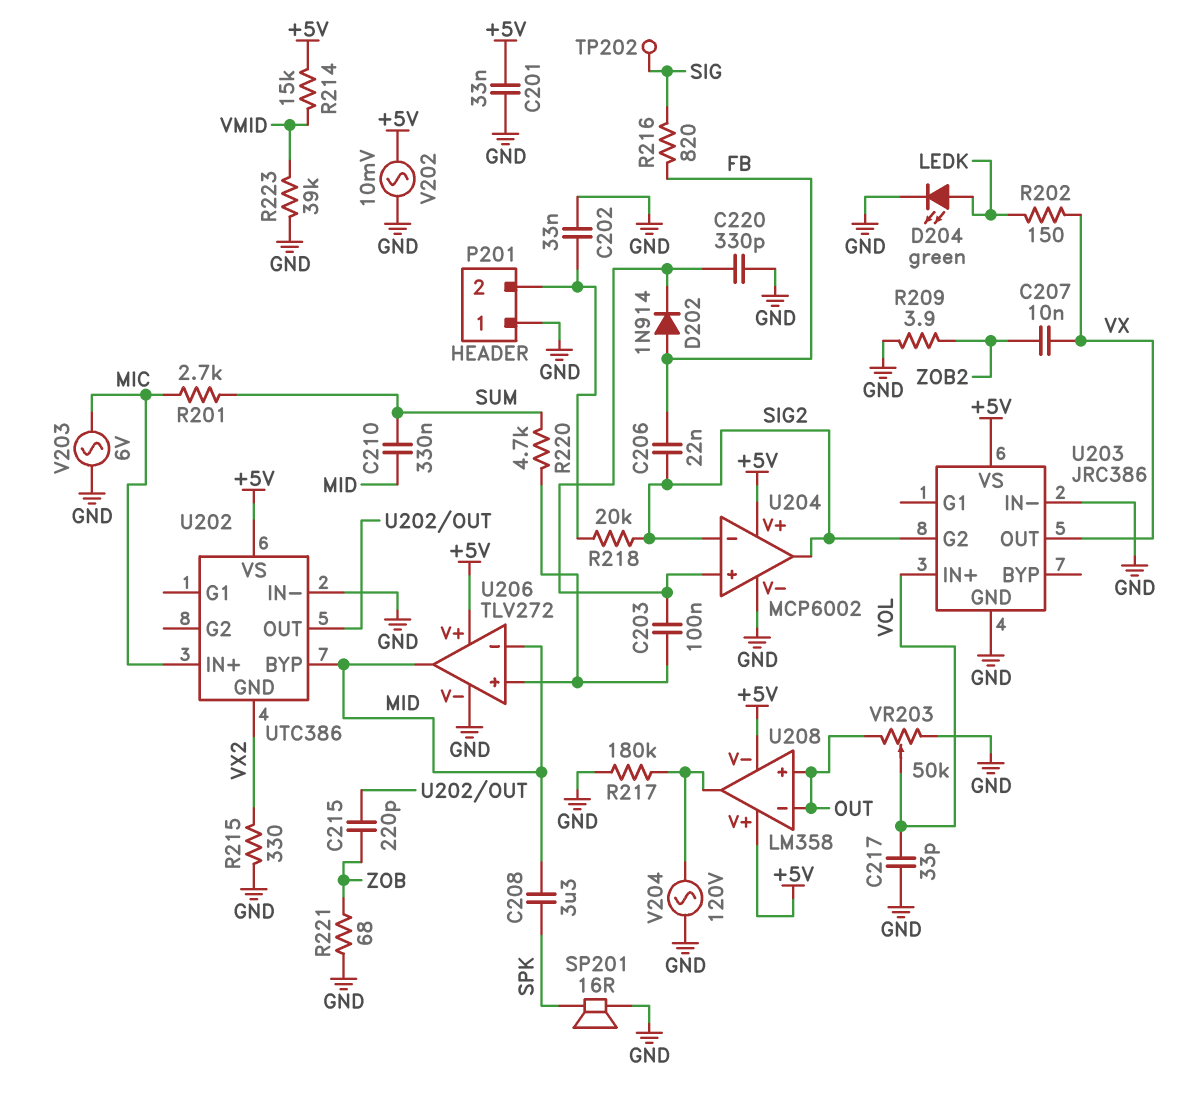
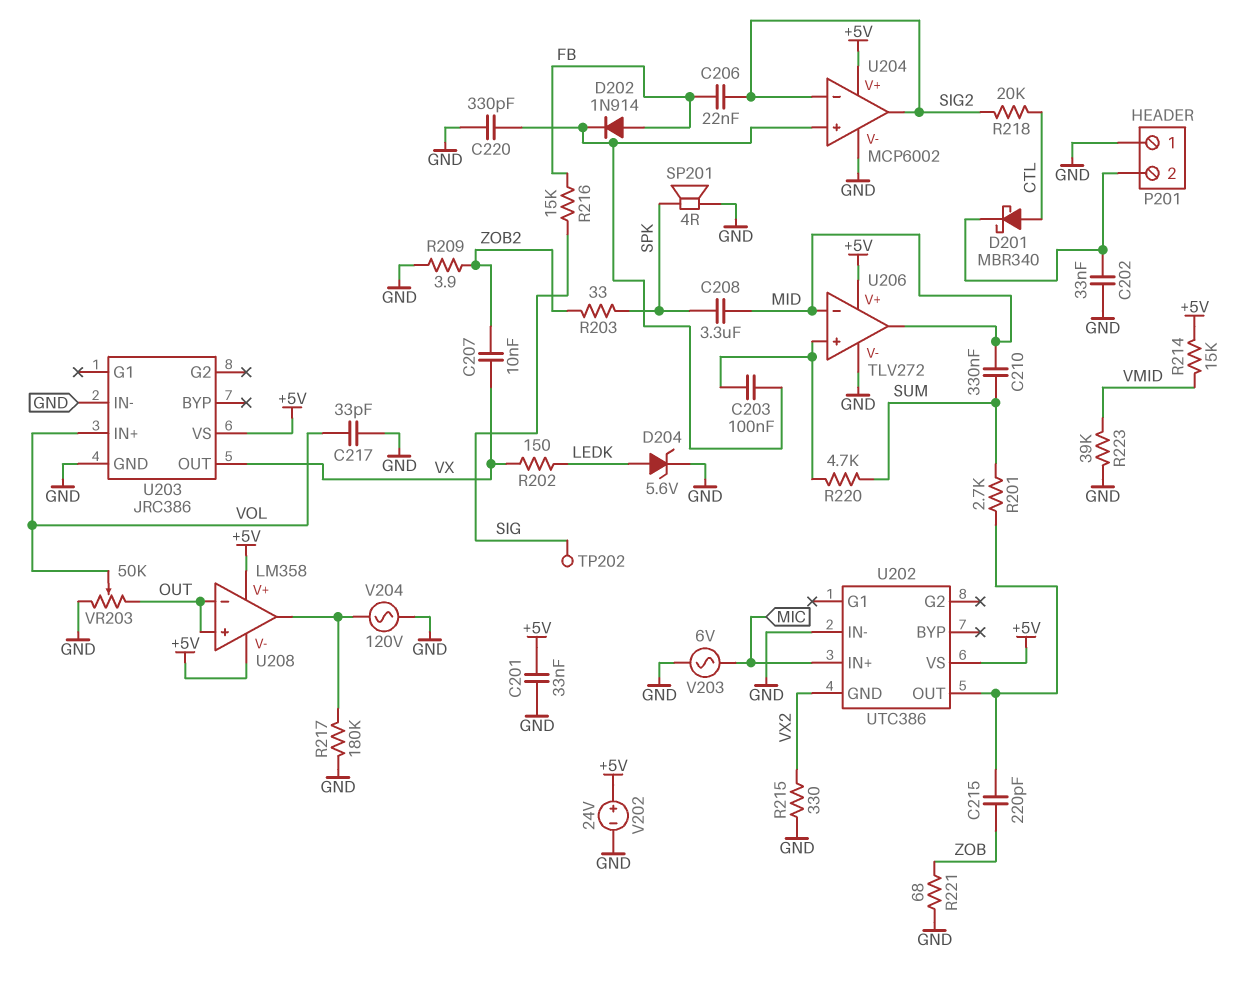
D201: none -> schottky MBR340 (A CTL, K P201/2)
D204: LED green (A LEDK, K GND) -> zener 5.6V (A LEDK, K GND)
R201: 2.7k (MIC, SUM) -> 2.7k (SUM, U202/OUT)
R203: none -> 33 (SPK, ZOB2)
R216: 820 (FB, SIG) -> 15k (FB, SIG)
R218: 20k (P201/2, SIG2) -> 20k (CTL, SIG2)
SP201: speaker 16R (GND, SPK) -> speaker 4R (GND, SPK)
U202 pin BYP: MID -> none
U203 pin G2: SIG2 -> none
V202: AC 10mV (+5V, GND) -> 24V (plus +5V, minus GND)

